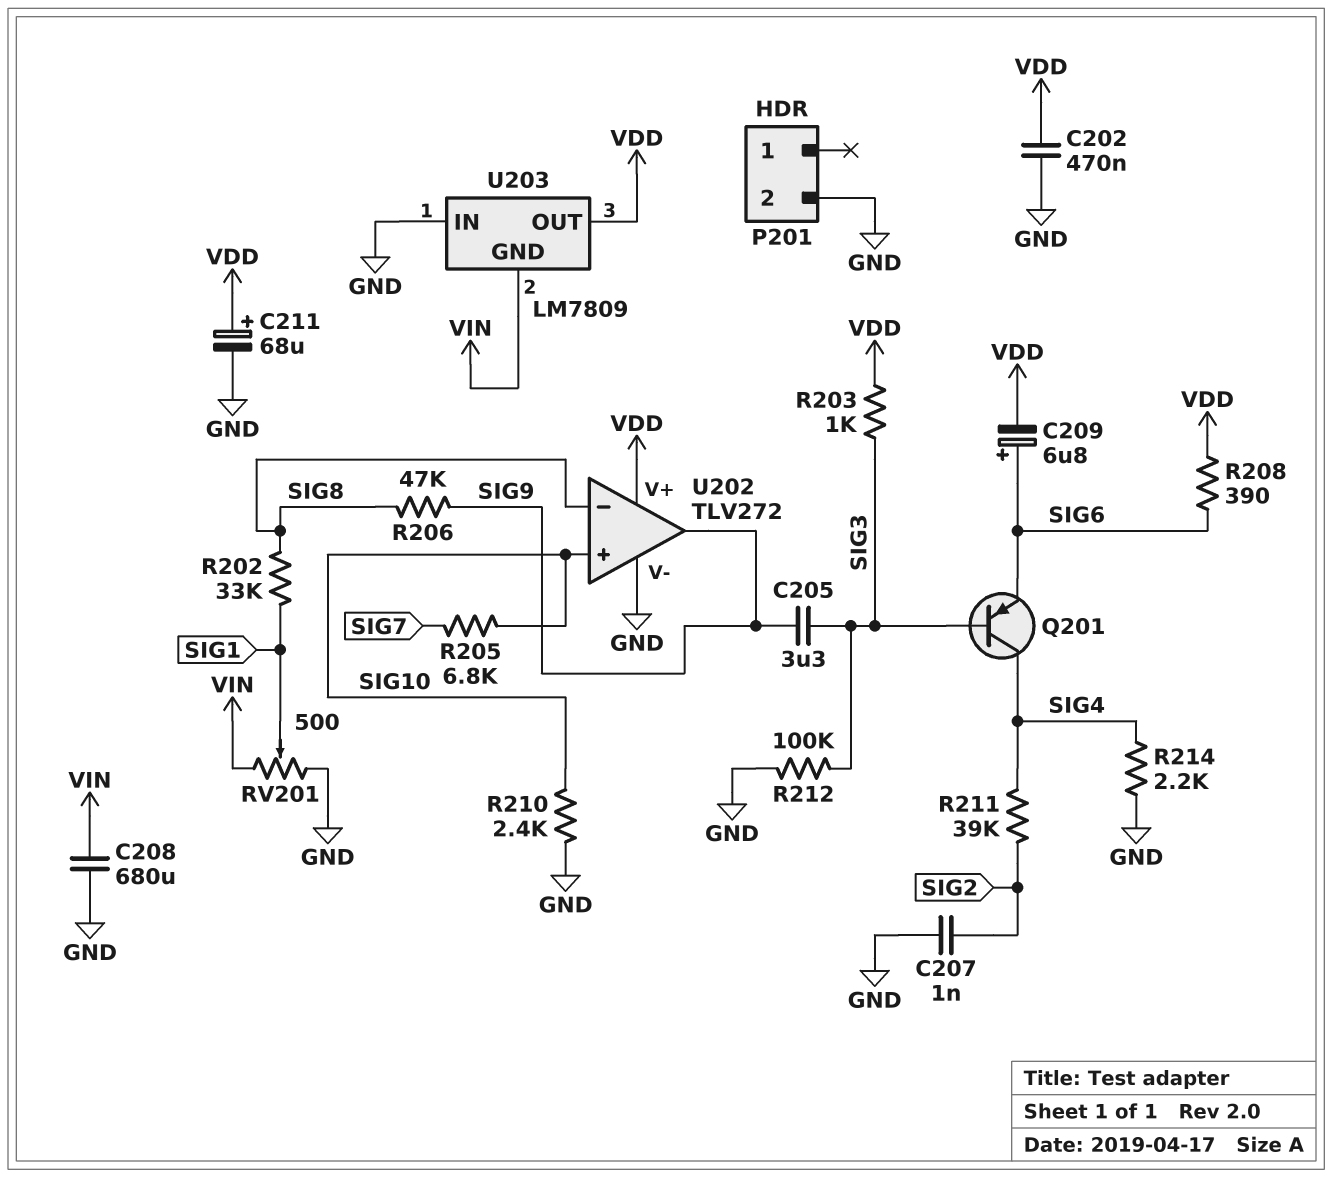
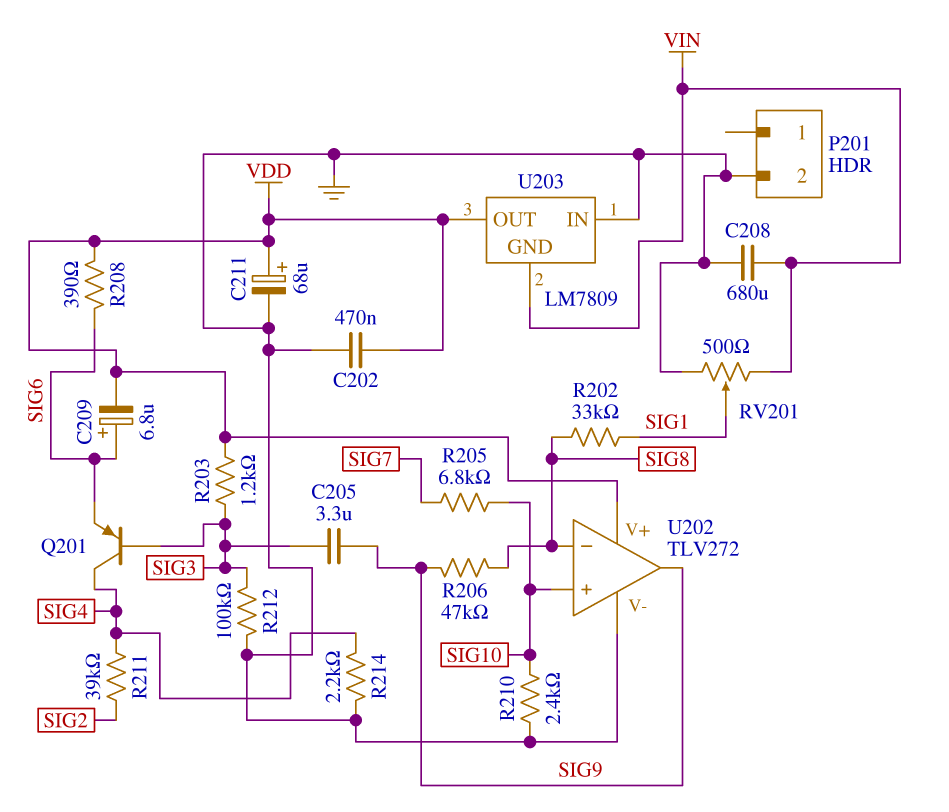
C207: 1nF (GND, SIG2) -> none
R203: 1k (SIG3, VDD) -> 1.2k (SIG3, VDD)

